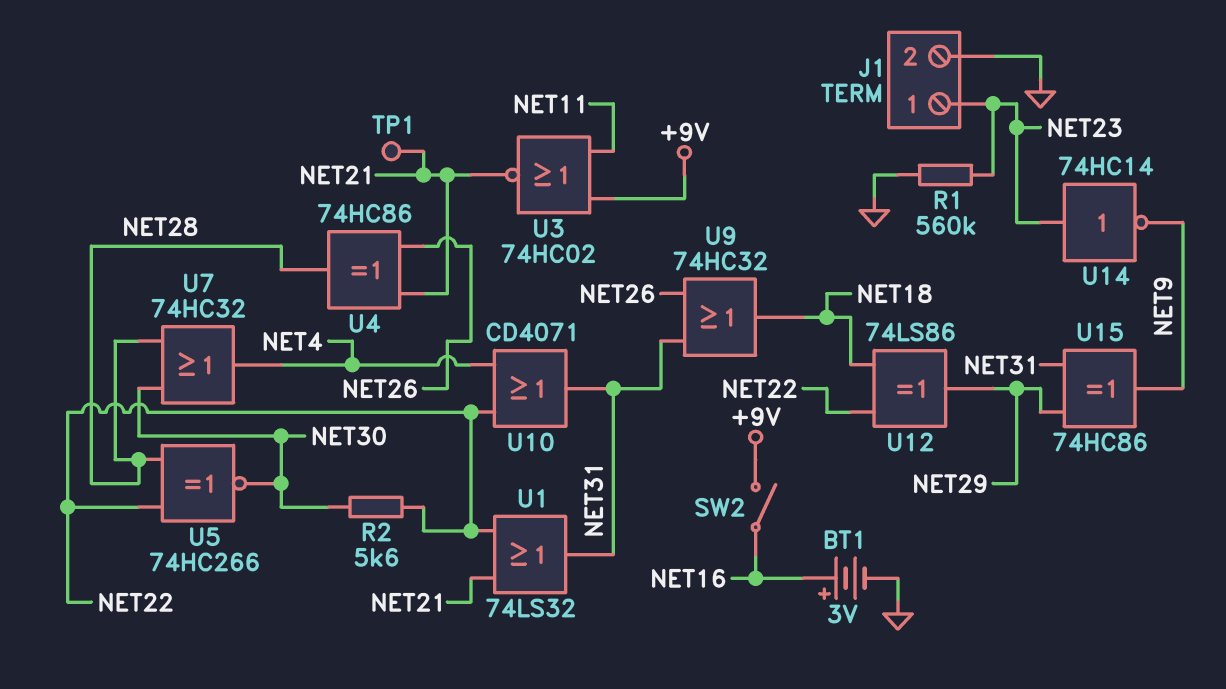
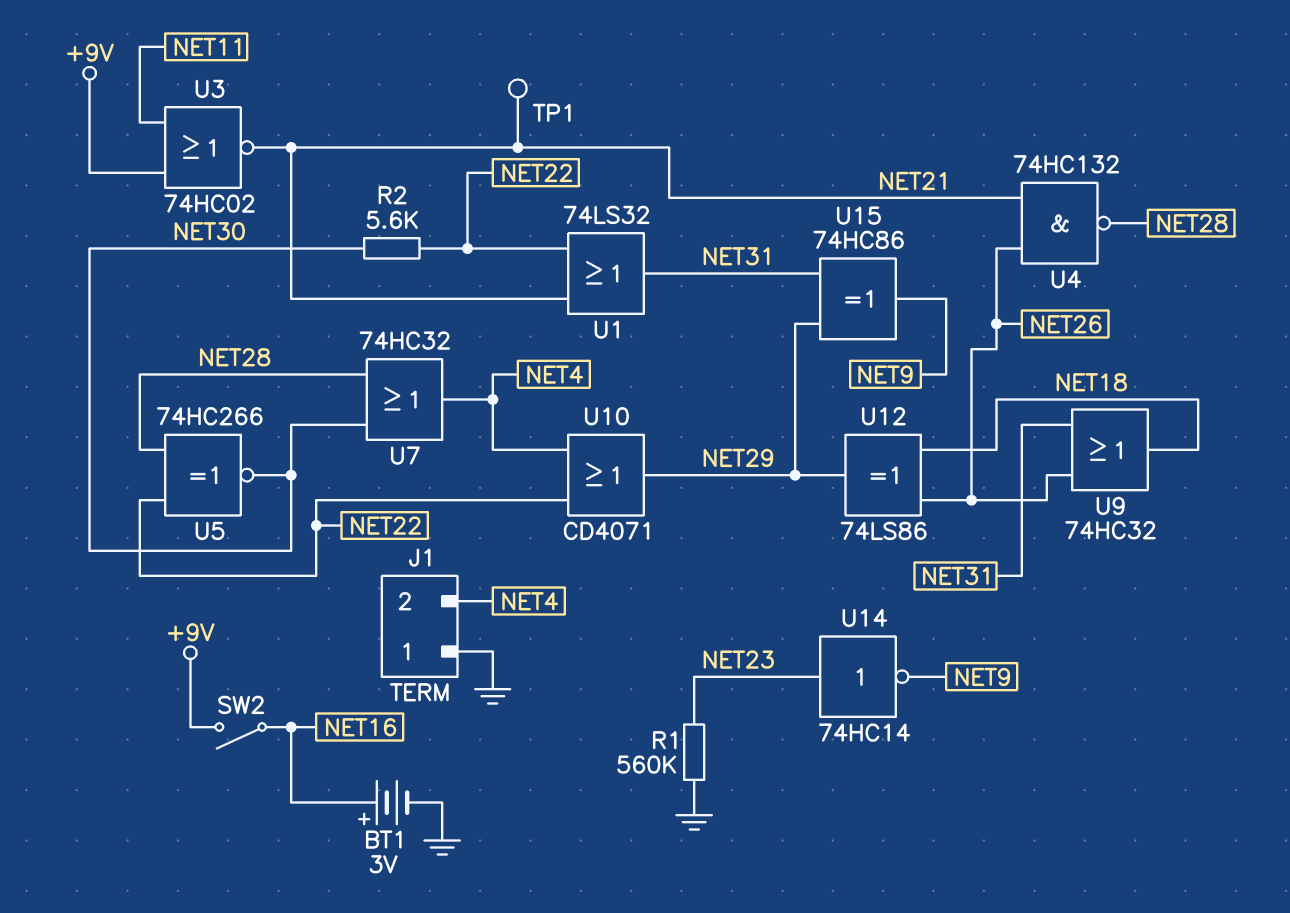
J1 pin 1: NET23 -> GND
J1 pin 2: GND -> NET4
U4: XOR 74HC86 (in NET21, in NET26, out NET28) -> NAND 74HC132 (in NET21, in NET26, out NET28)
U10: OR CD4071 (in NET4, in NET22, out NET31) -> OR CD4071 (in NET4, in NET22, out NET29)
U12: XOR 74LS86 (in NET18, in NET22, out NET29) -> XOR 74LS86 (in NET18, in NET26, out NET29)

